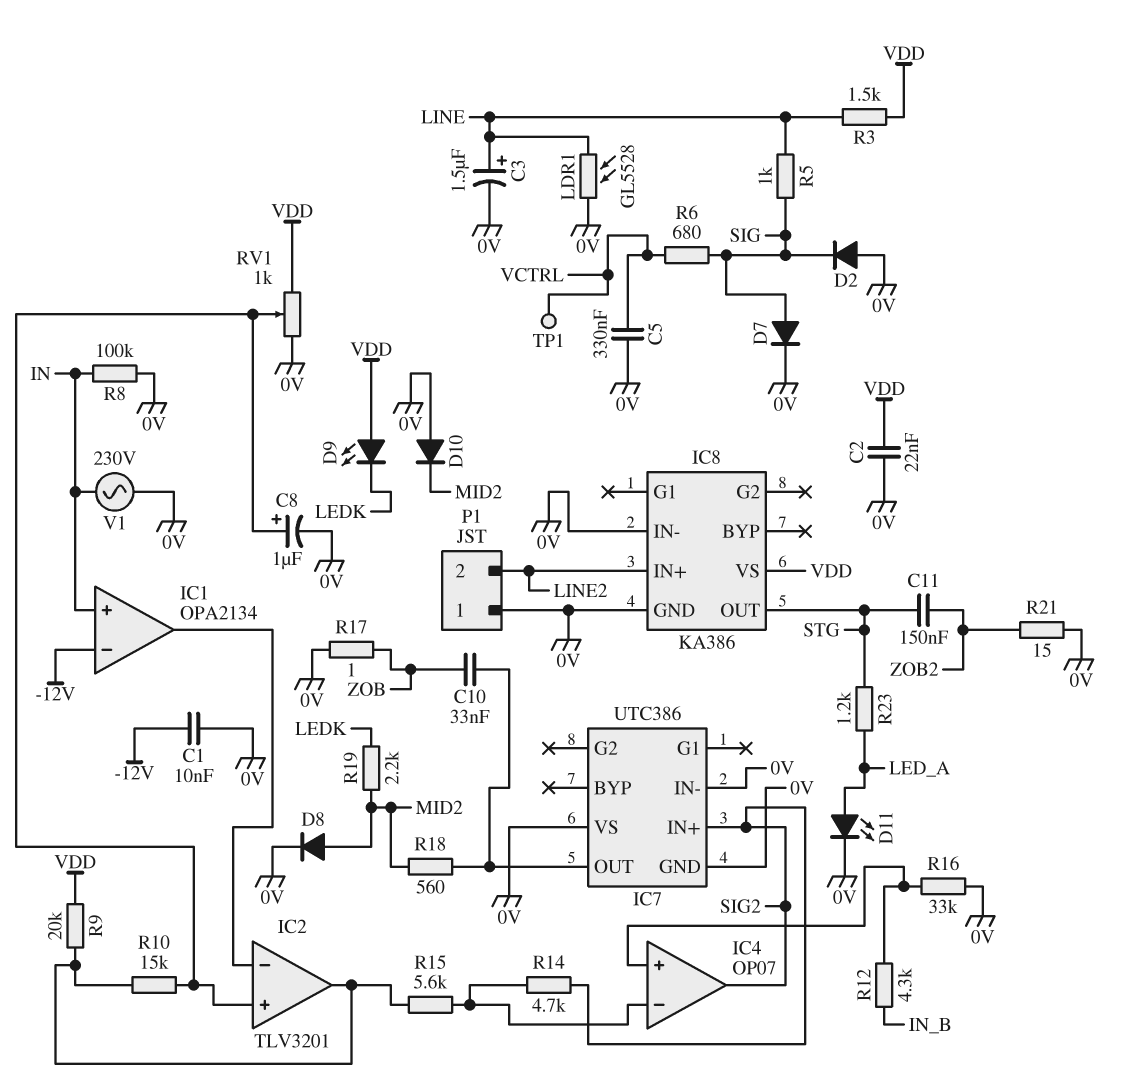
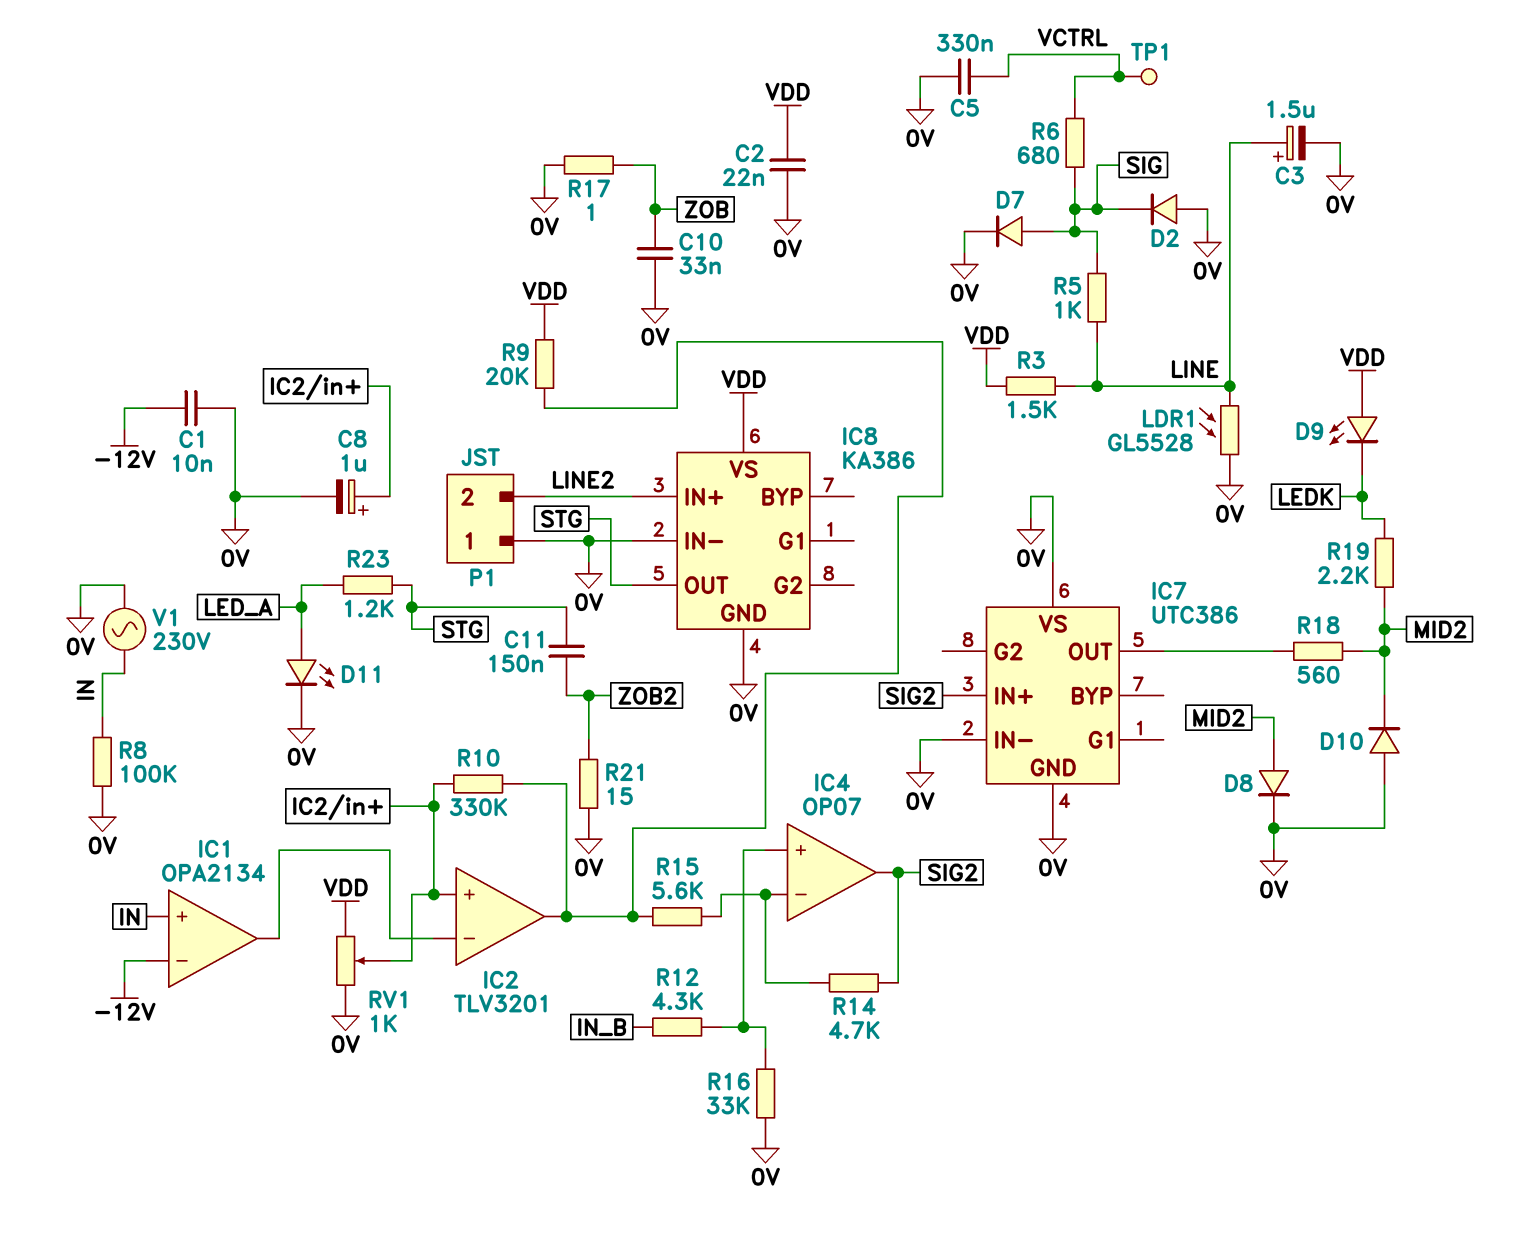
C10: 33nF (IC7/OUT, ZOB) -> 33nF (0V, ZOB)
R10: 15k (IC2/in+, IC2/out) -> 330k (IC2/in+, IC2/out)

